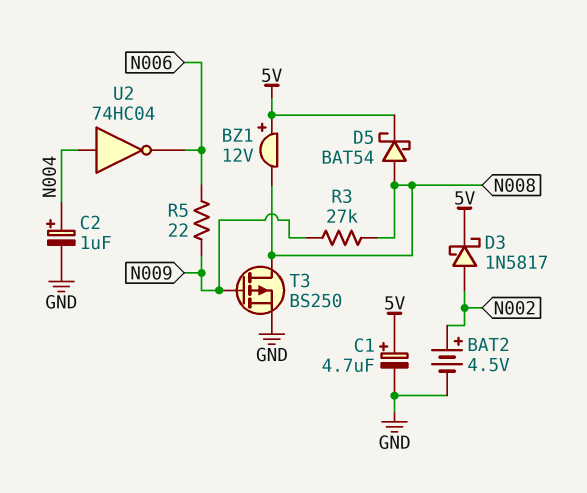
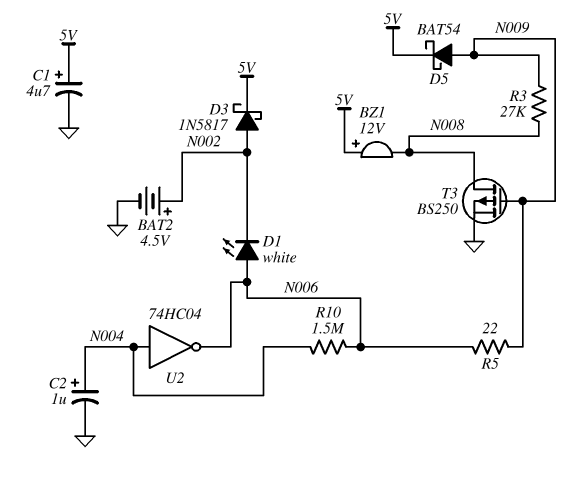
D1: none -> LED white (A N006, K N002)
D5: schottky BAT54 (A N008, K 5V) -> schottky BAT54 (A N009, K 5V)
R10: none -> 1.5M (N004, N006)

